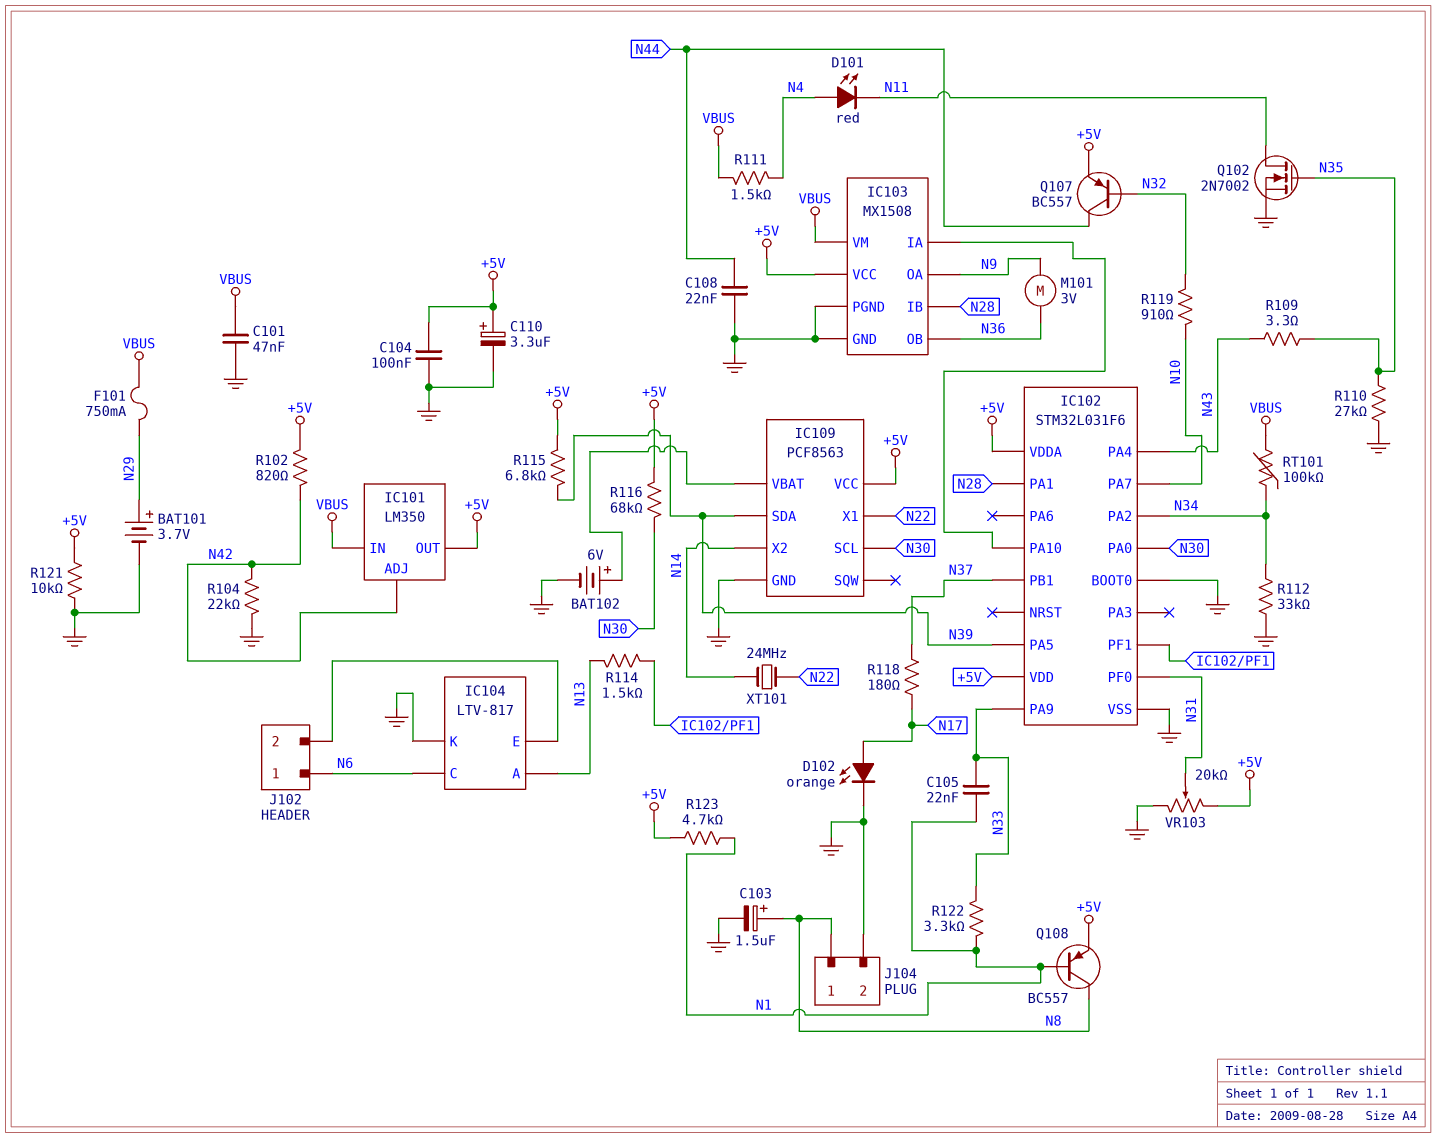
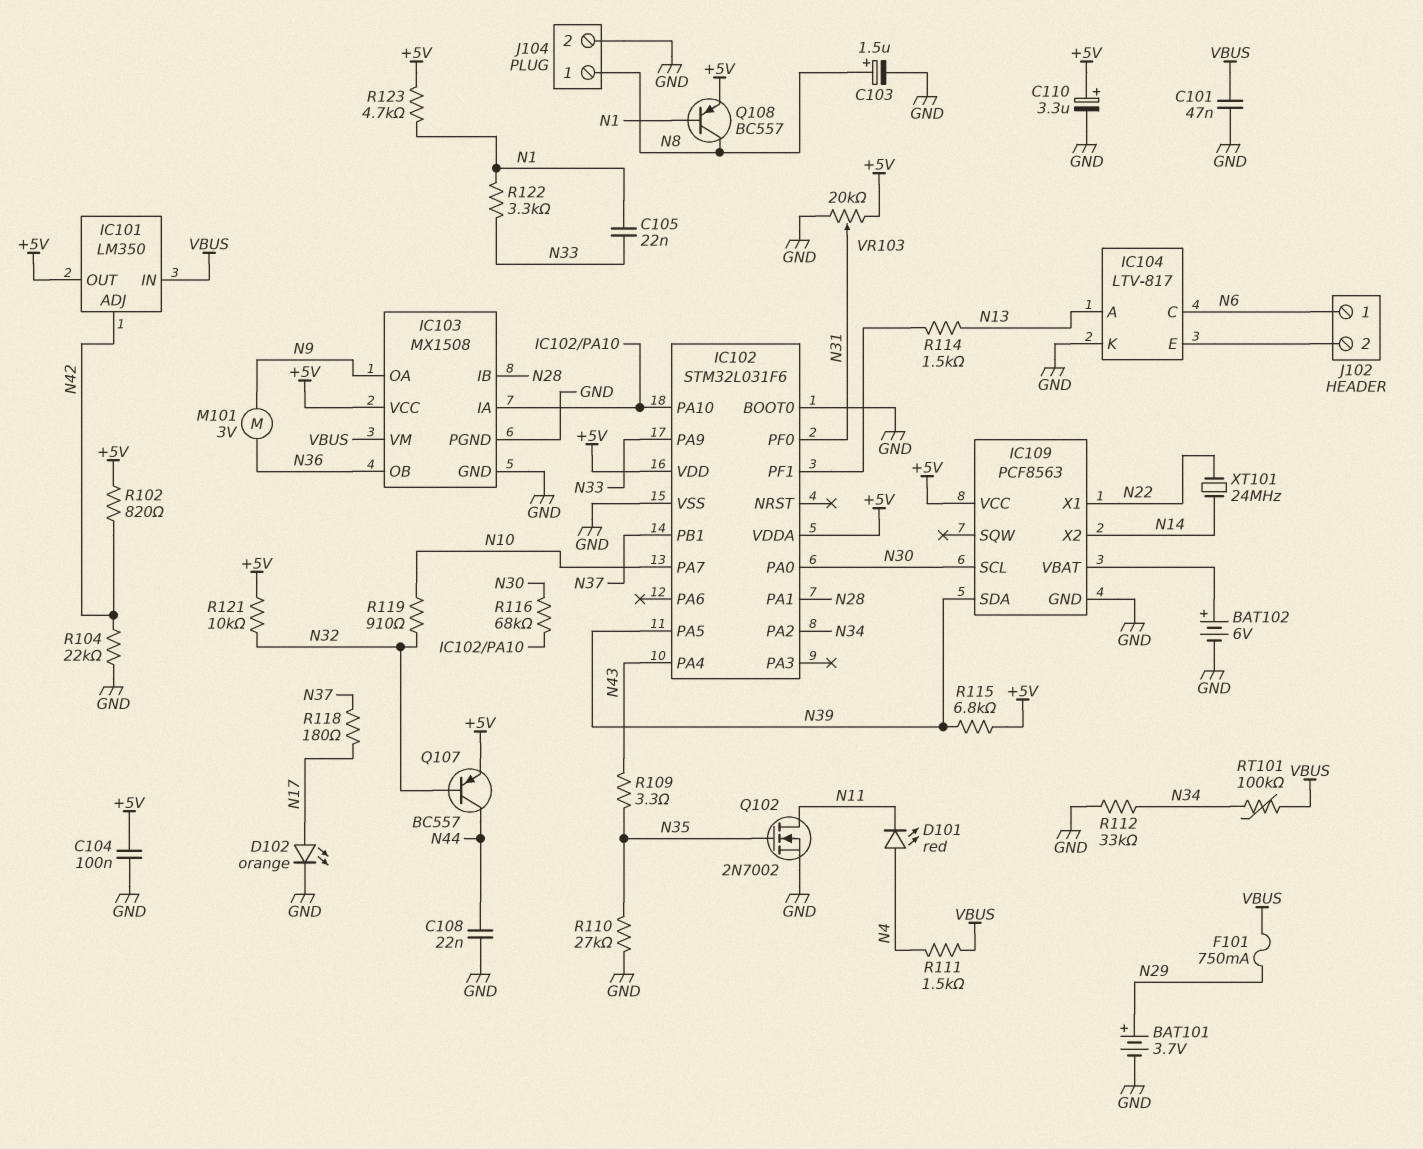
R116: 68k (+5V, N30) -> 68k (IC102/PA10, N30)
R121: 10k (+5V, GND) -> 10k (+5V, N32)

